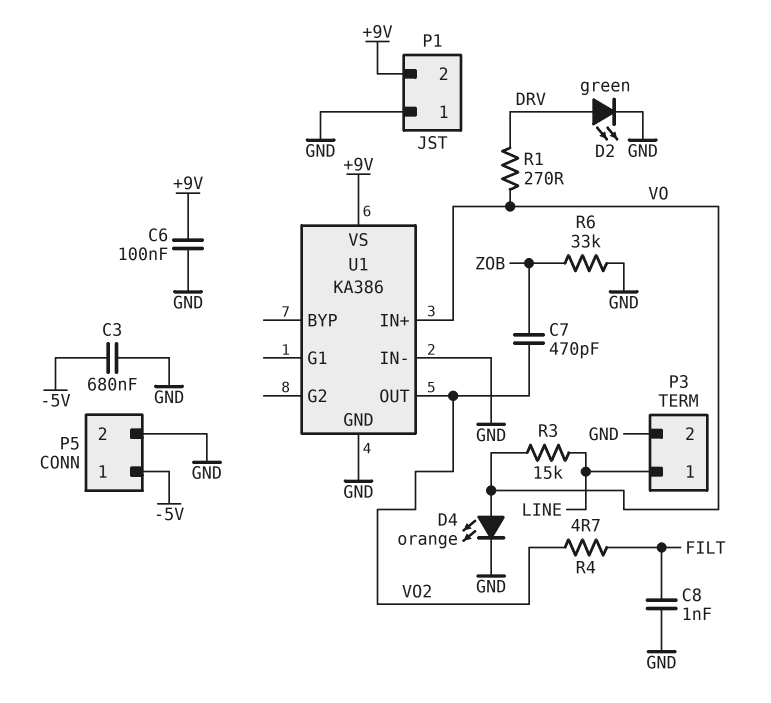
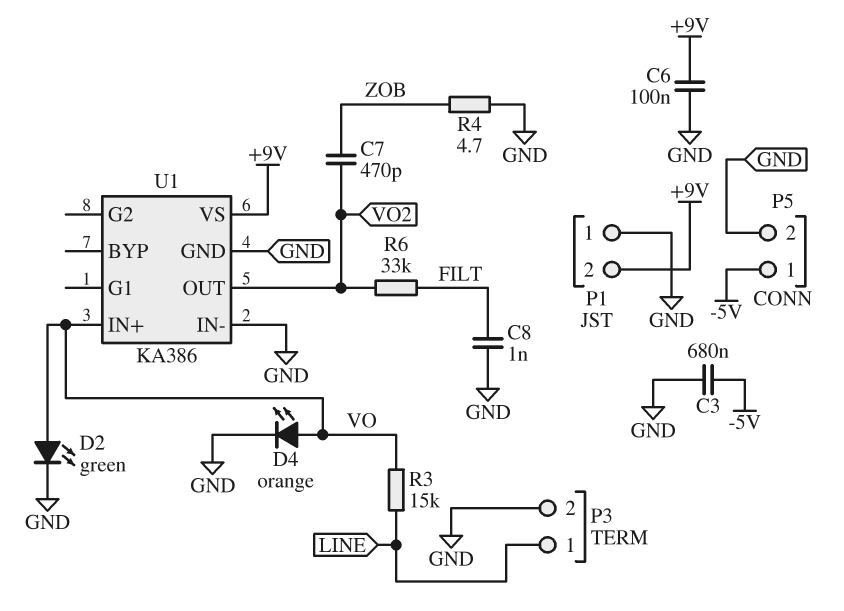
D2: LED green (A DRV, K GND) -> LED green (A VO, K GND)
R1: 270 (DRV, VO) -> none
R4: 4.7 (FILT, VO2) -> 4.7 (GND, ZOB)
R6: 33k (GND, ZOB) -> 33k (FILT, VO2)

